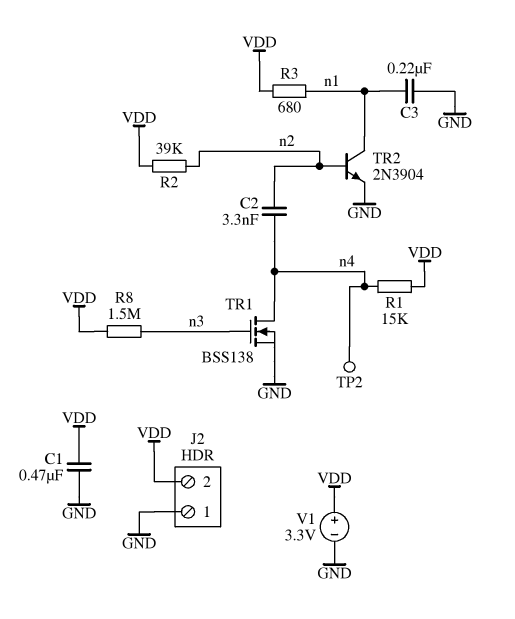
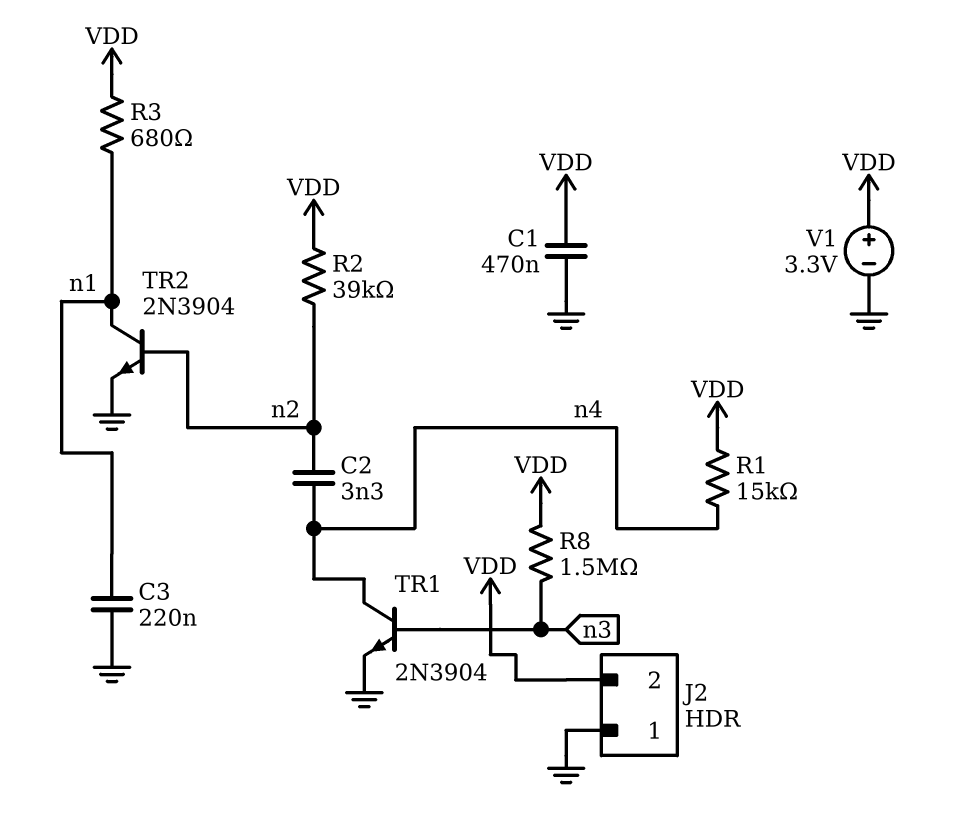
TP2: test point (n4) -> none
TR1: NMOS BSS138 (G n3, D n4, S GND) -> NPN 2N3904 (B n3, C n4, E GND)

